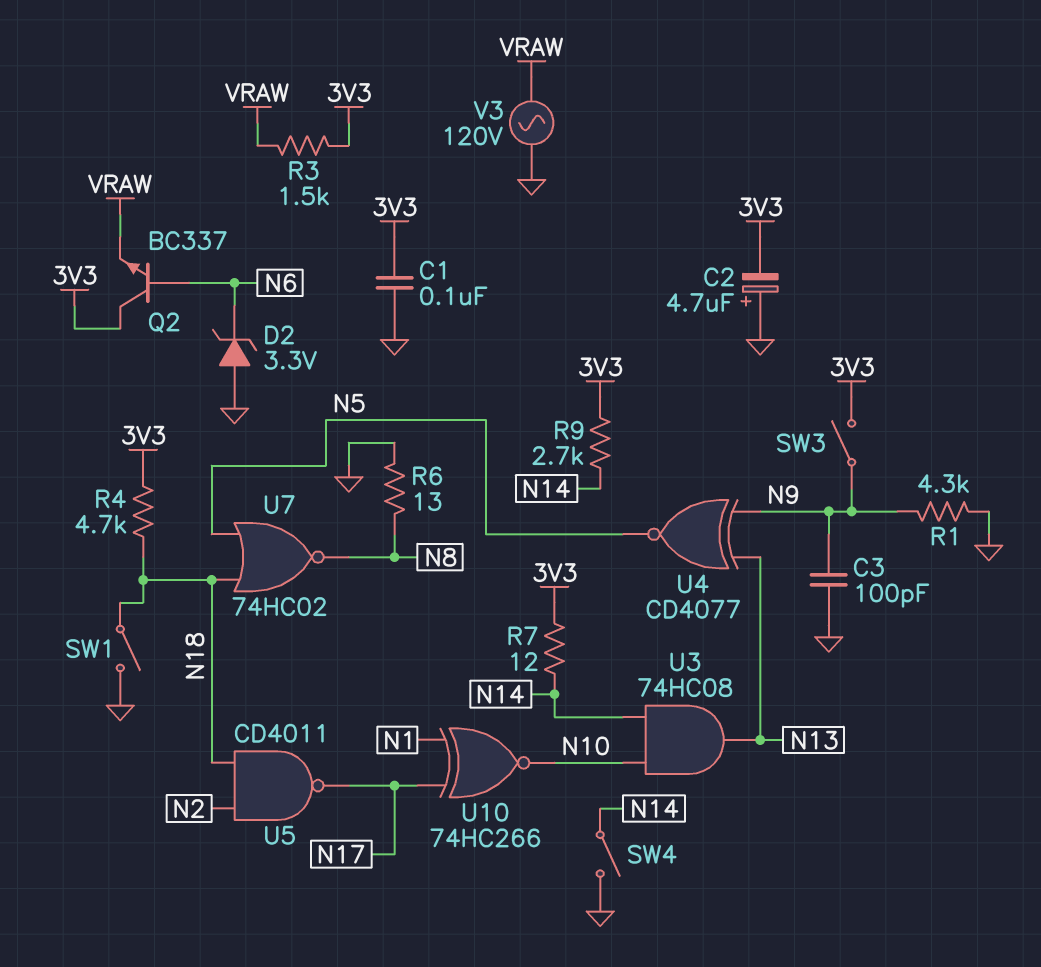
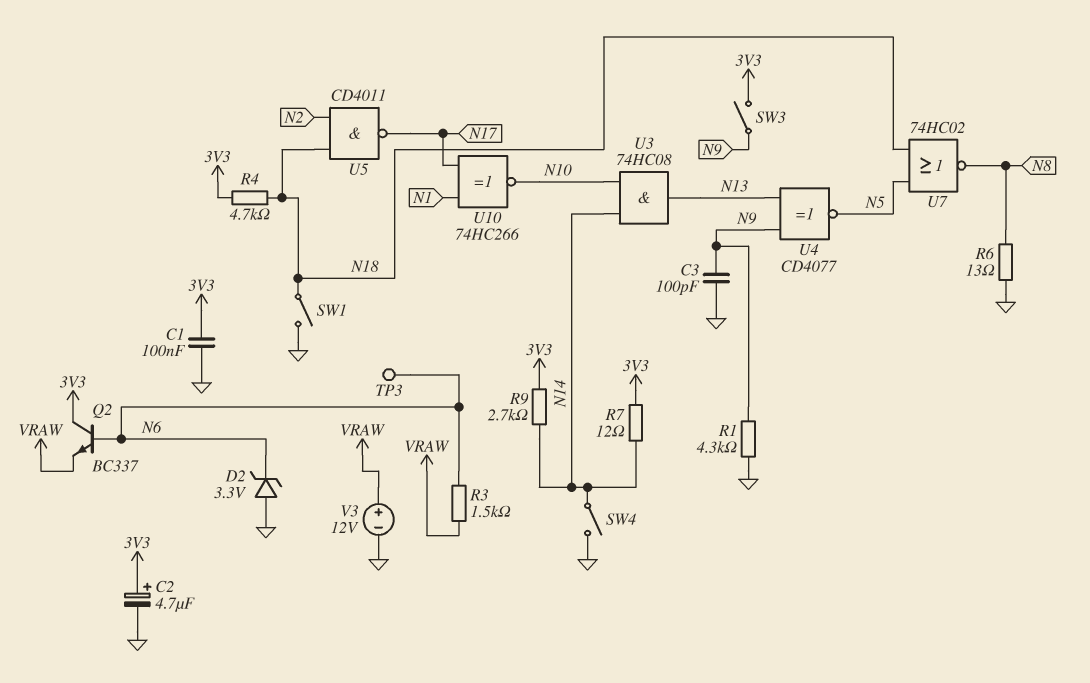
C2: 4.7uF (plus GND, minus 3V3) -> 4.7uF (plus 3V3, minus GND)
R3: 1.5k (3V3, VRAW) -> 1.5k (N6, VRAW)
TP3: none -> test point (N6)
V3: AC 120V (GND, VRAW) -> 12V (plus VRAW, minus GND)

